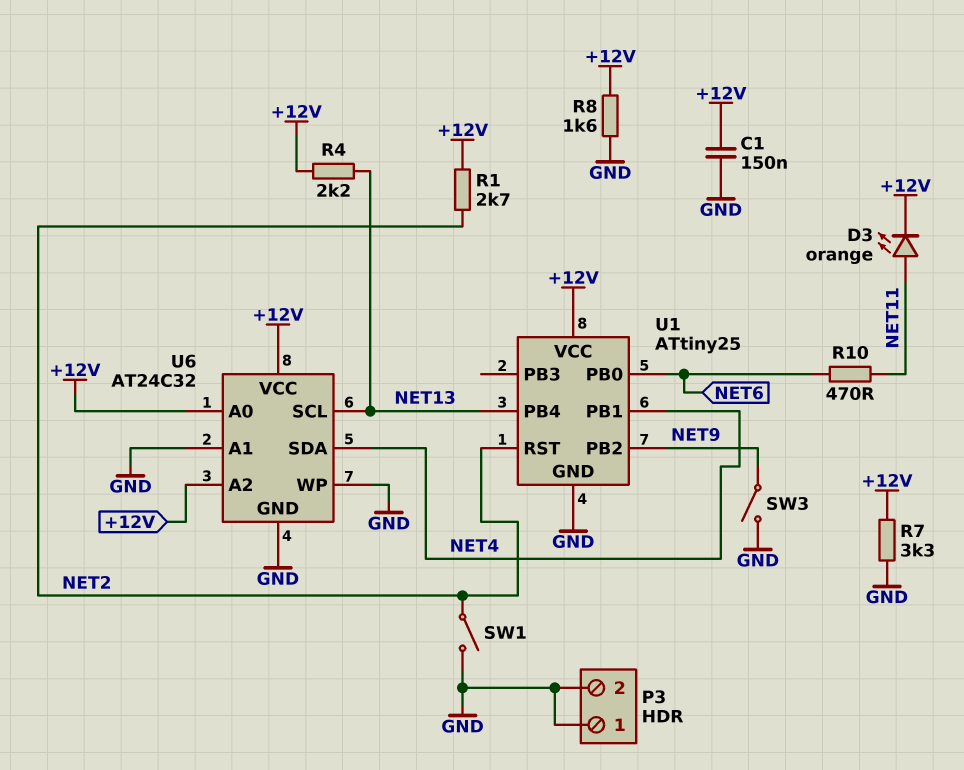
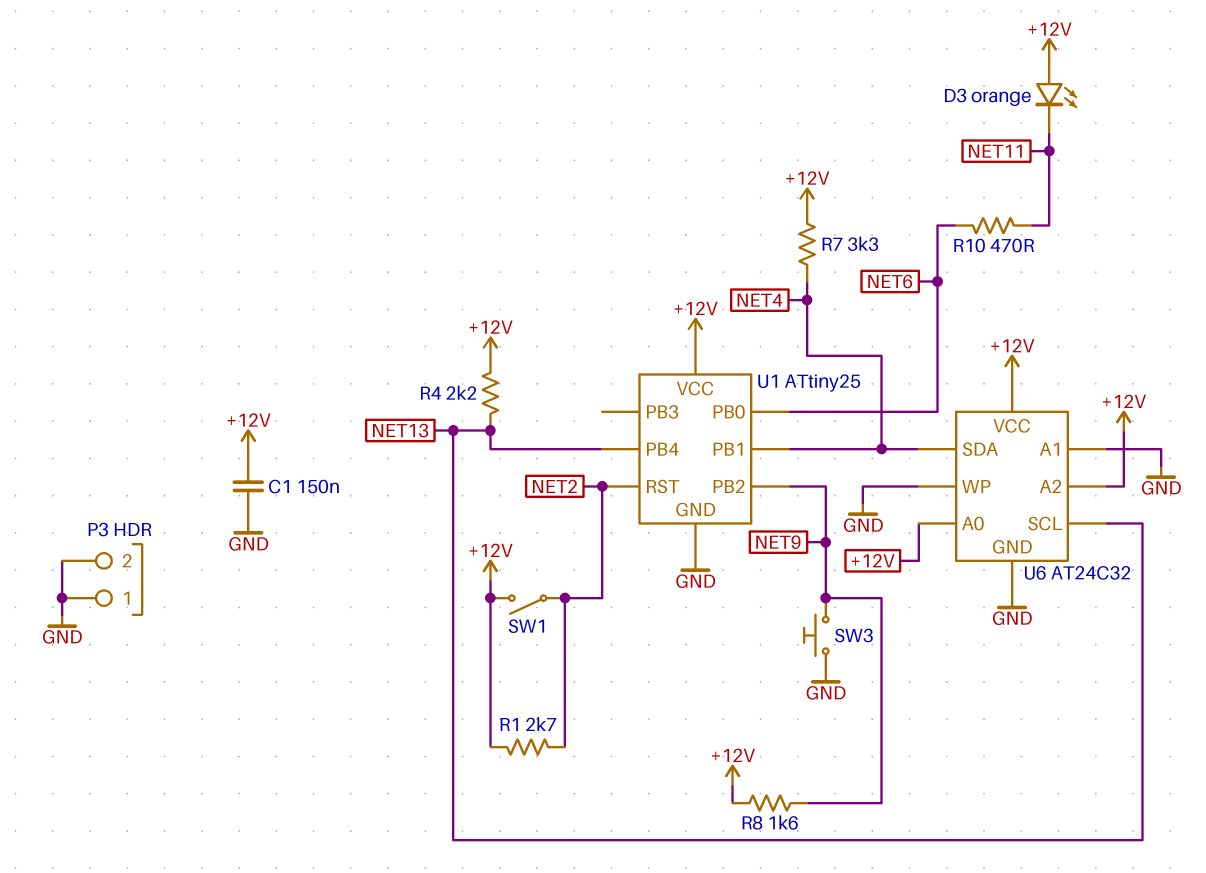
D3: LED orange (A NET11, K +12V) -> LED orange (A +12V, K NET11)
R7: 3.3k (+12V, GND) -> 3.3k (+12V, NET4)
R8: 1.6k (+12V, GND) -> 1.6k (+12V, NET9)
SW1: switch (GND, NET2) -> switch (+12V, NET2)
SW3: switch (GND, NET9) -> button (GND, NET9)

